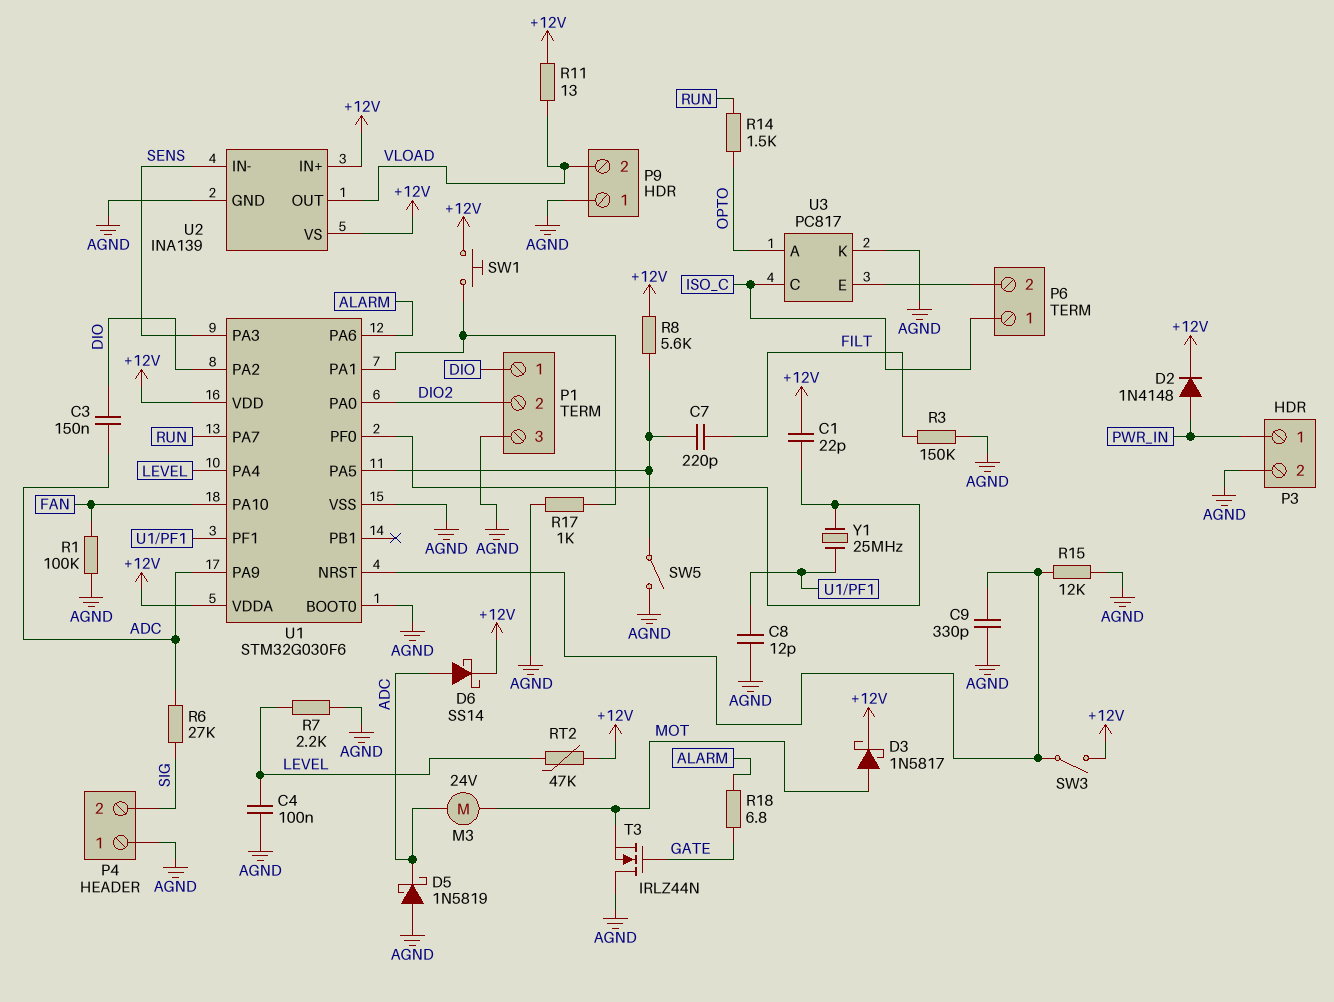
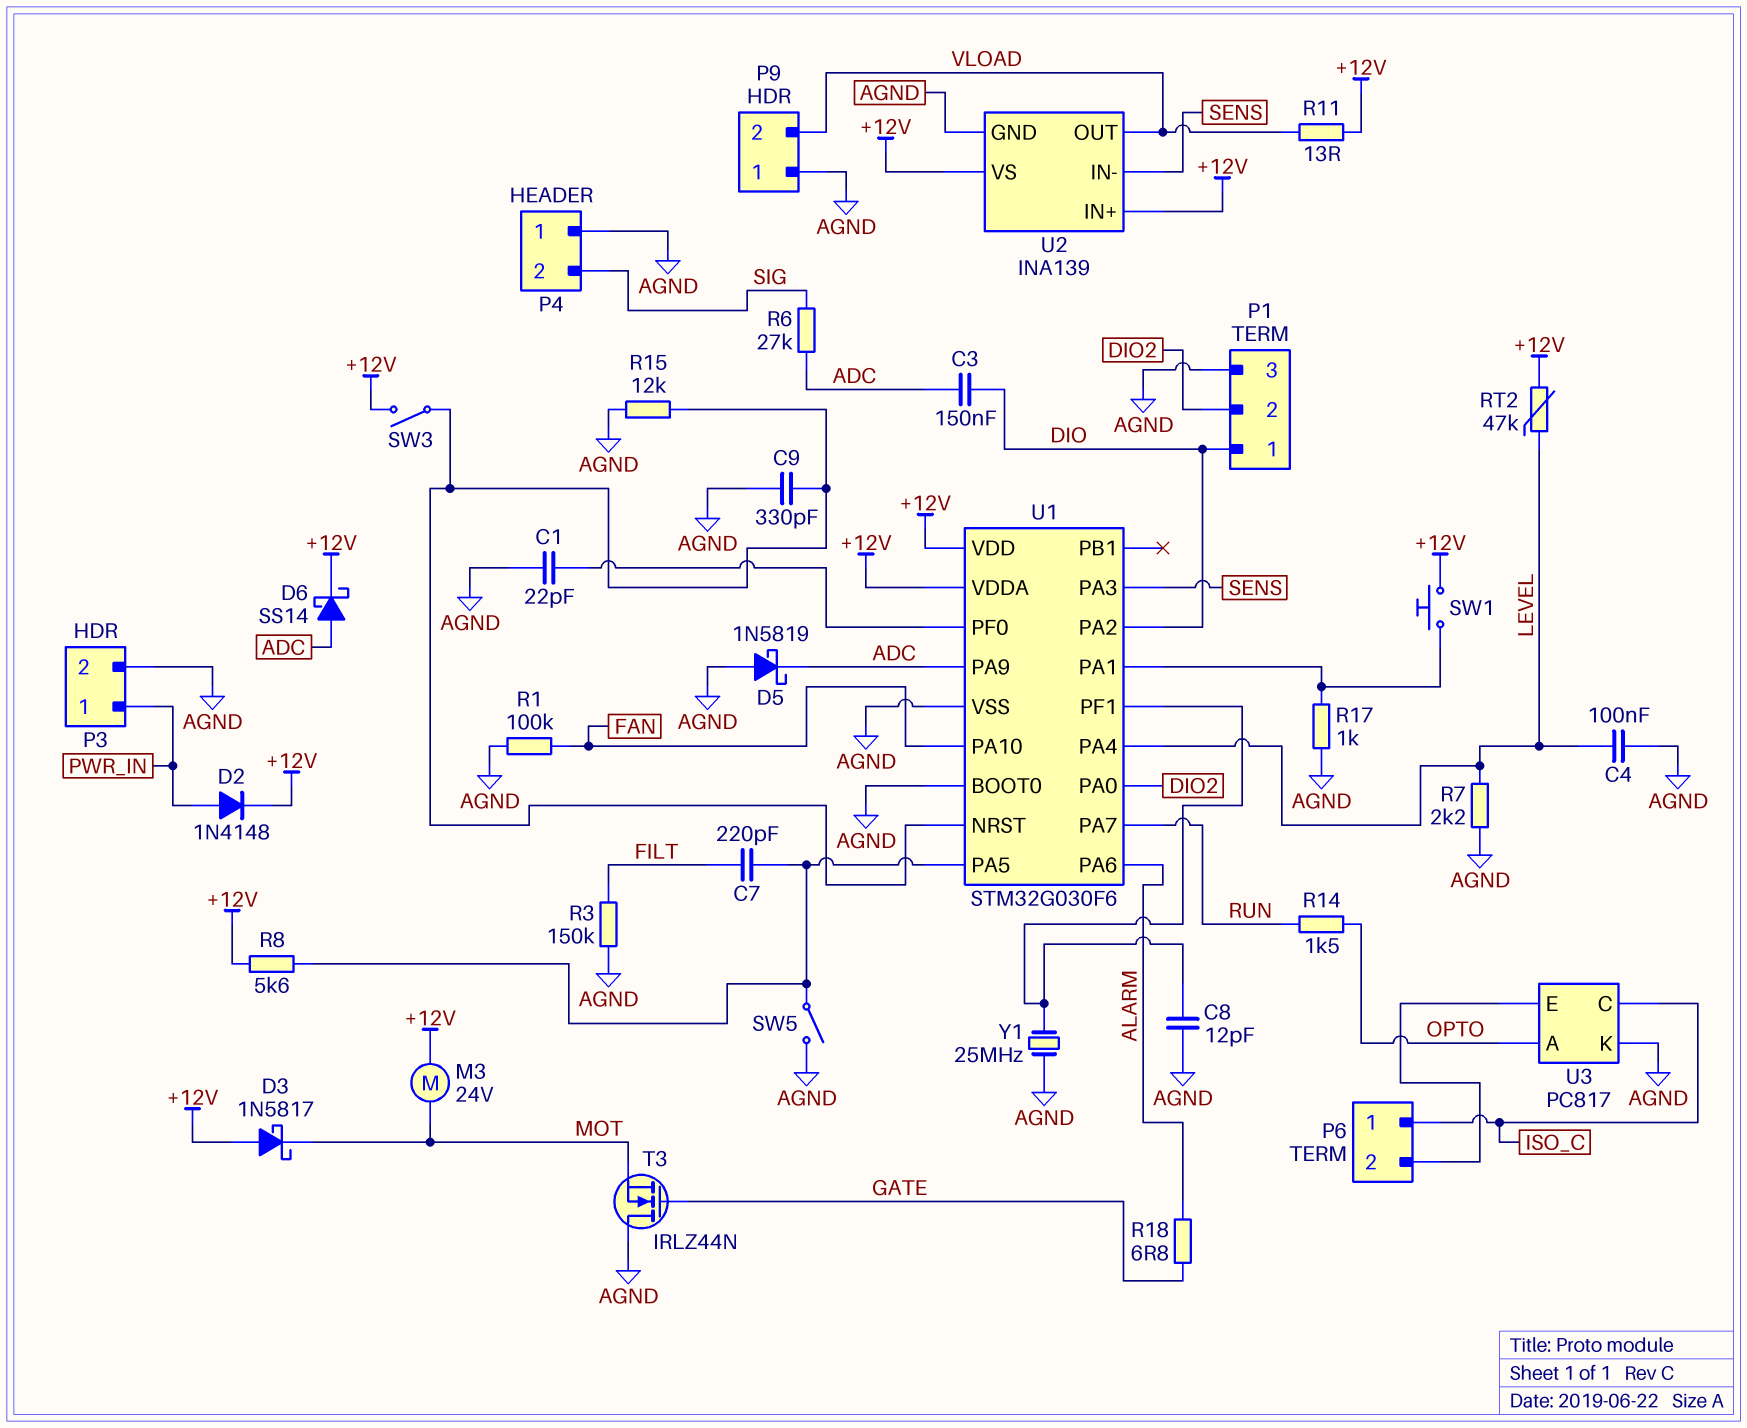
C1: 22pF (+12V, U1/PF0) -> 22pF (AGND, U1/PF0)
D3: schottky 1N5817 (A MOT, K +12V) -> schottky 1N5817 (A +12V, K MOT)
M3: motor 24V (ADC, MOT) -> motor 24V (+12V, MOT)
Y1: 25MHz (U1/PF0, U1/PF1) -> 25MHz (AGND, U1/PF1)

